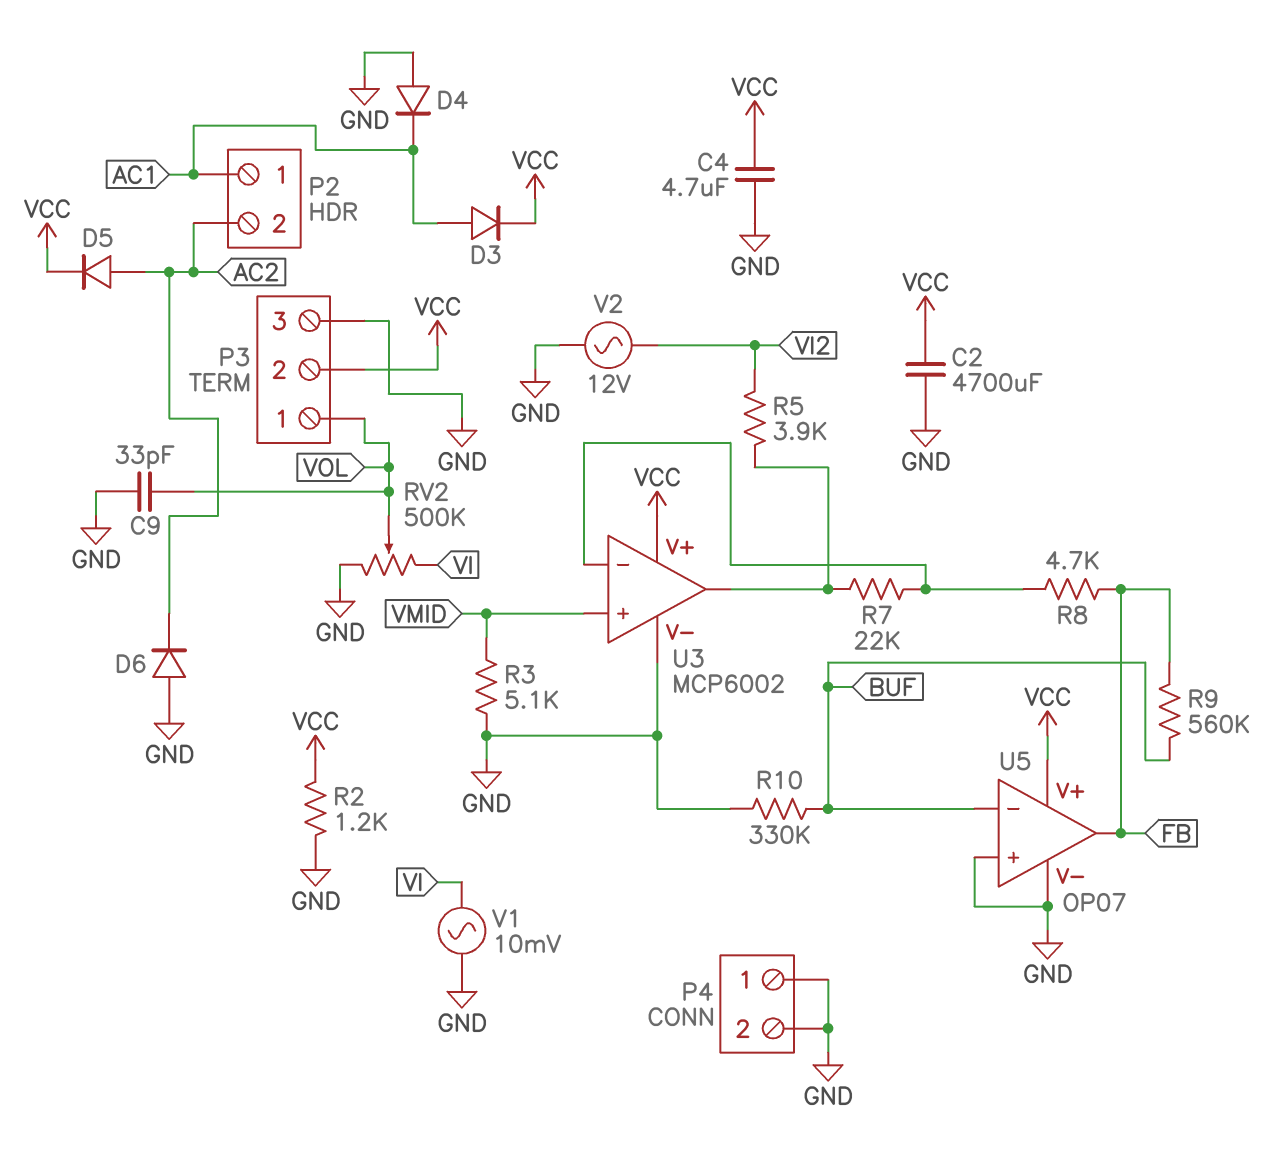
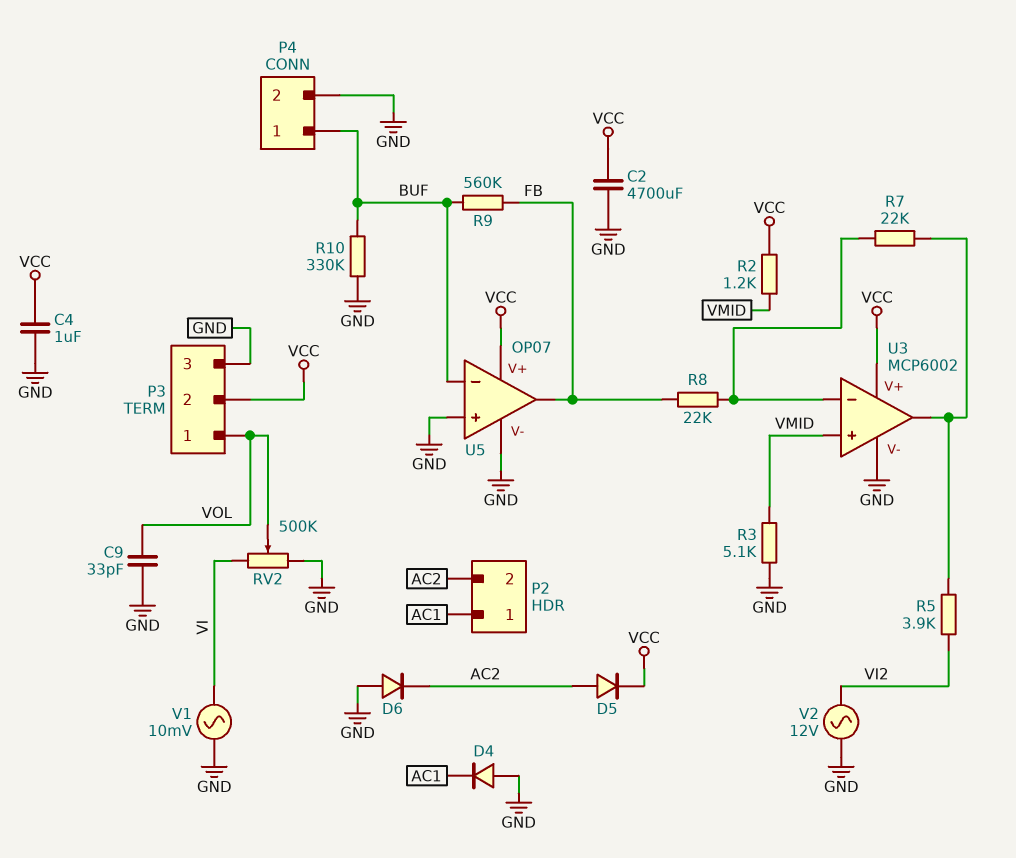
C4: 4.7uF (GND, VCC) -> 1uF (GND, VCC)
D3: diode (A AC1, K VCC) -> none
P4 pin 1: GND -> BUF
R2: 1.2k (GND, VCC) -> 1.2k (VCC, VMID)
R8: 4.7k (FB, U3/in-) -> 22k (FB, U3/in-)

